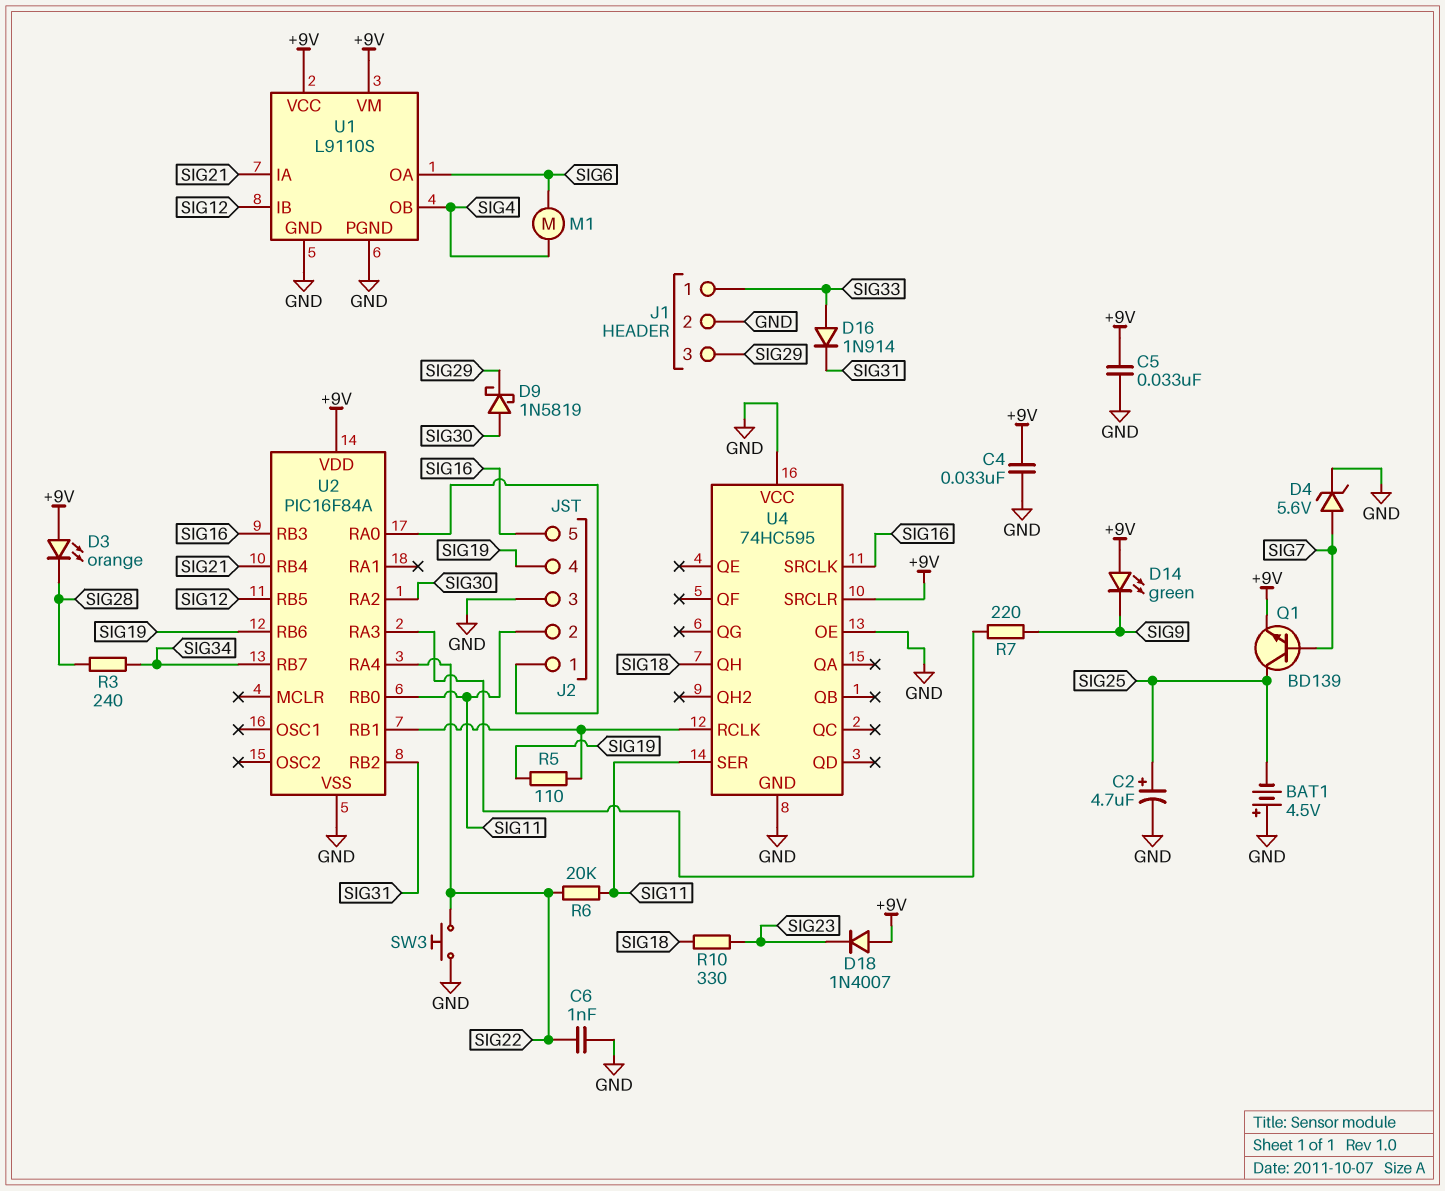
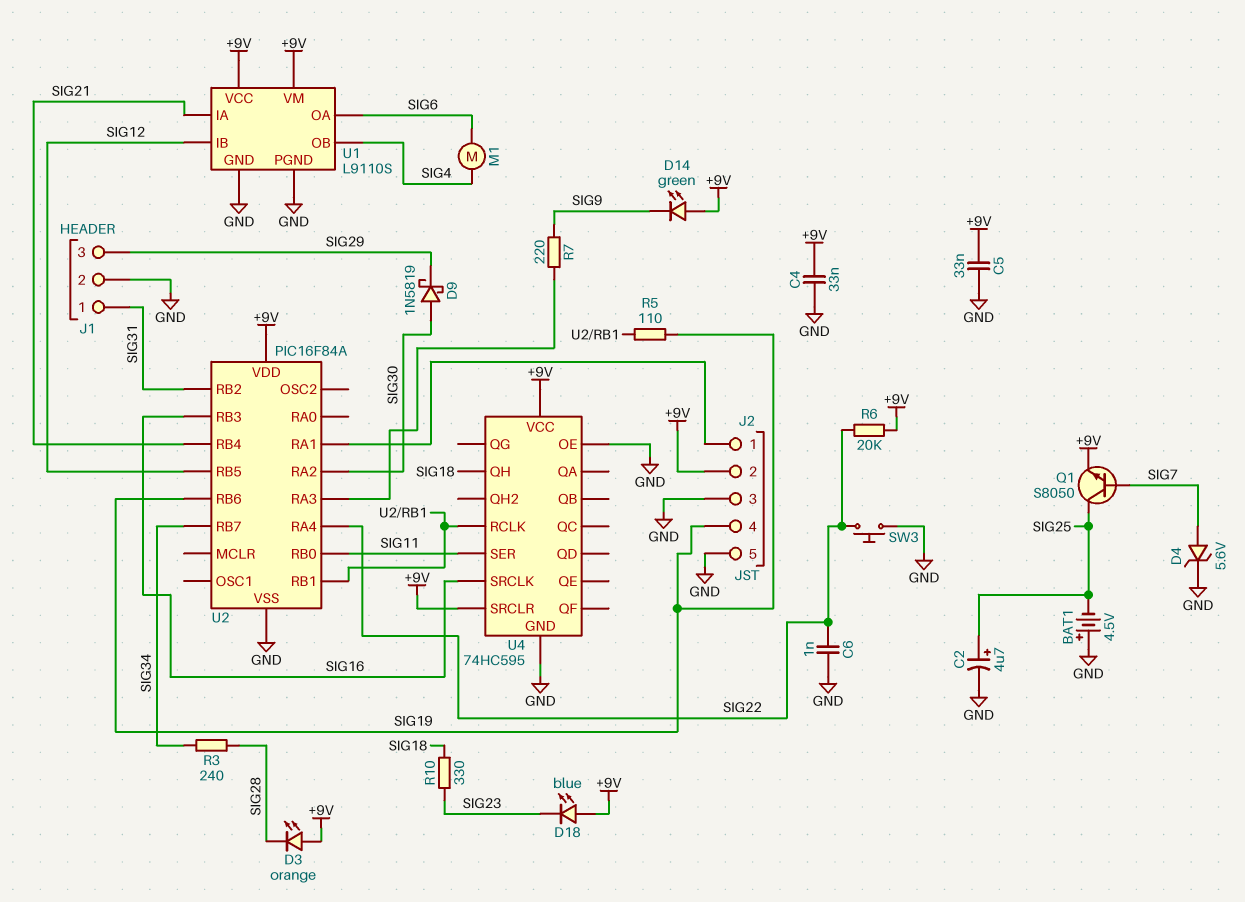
D16: diode 1N914 (A SIG33, K SIG31) -> none
D18: diode 1N4007 (A +9V, K SIG23) -> LED blue (A +9V, K SIG23)
J1 pin 1: SIG33 -> SIG31
J2 pin 2: SIG11 -> +9V
J2 pin 5: SIG16 -> GND
Q1: NPN BD139 (B SIG7, C SIG25, E +9V) -> NPN S8050 (B SIG7, C SIG25, E +9V)
R6: 20k (SIG11, SIG22) -> 20k (+9V, SIG22)
U2 pin RA0: J2/1 -> none
U2 pin RA1: none -> J2/1
U4 pin VCC: GND -> +9V

